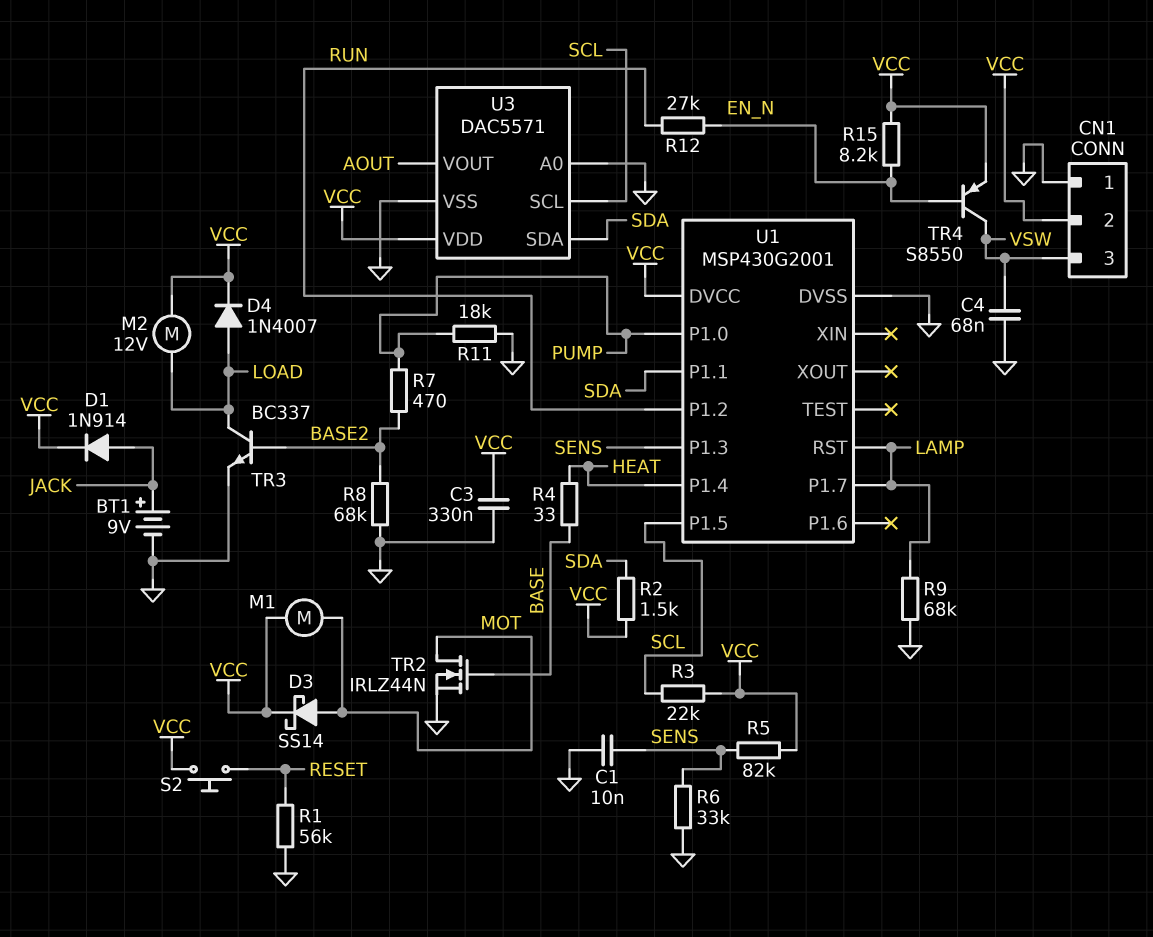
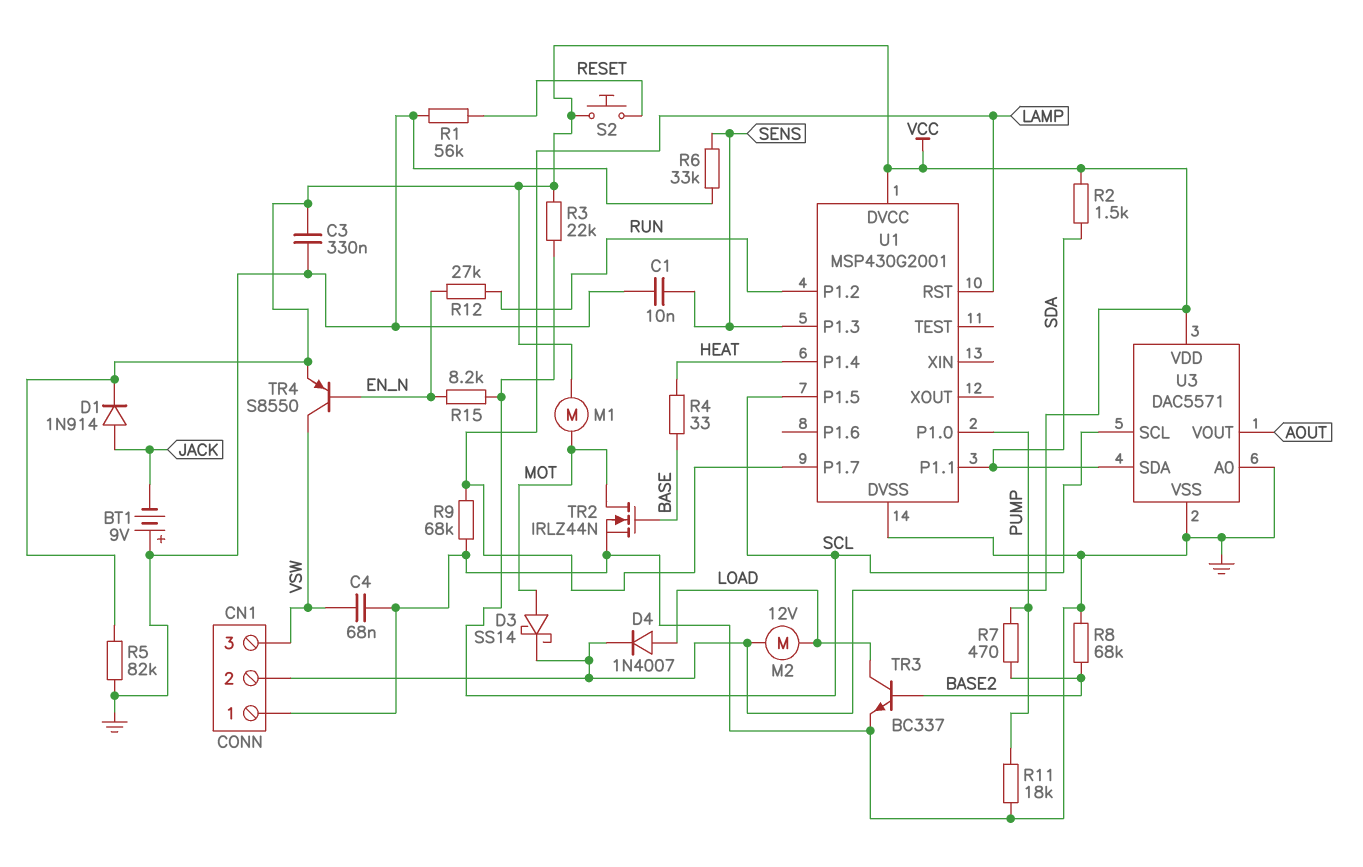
BT1: 9V (plus JACK, minus GND) -> 9V (plus GND, minus JACK)
R5: 82k (SENS, VCC) -> 82k (GND, VCC)
R15: 8.2k (EN_N, VCC) -> 8.2k (EN_N, SCL)

